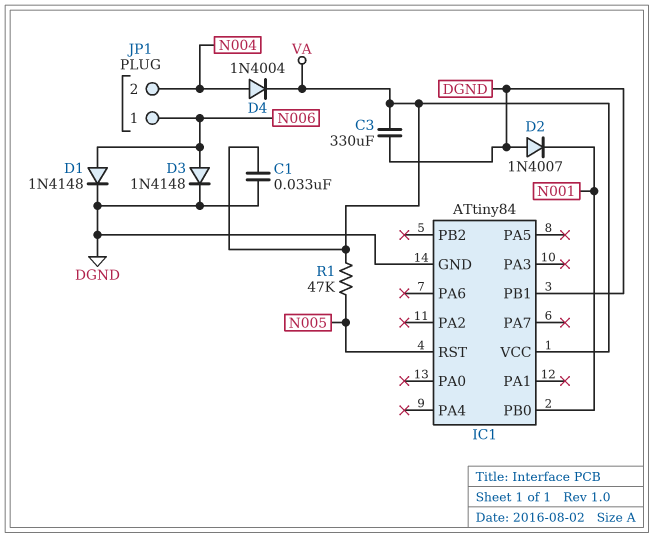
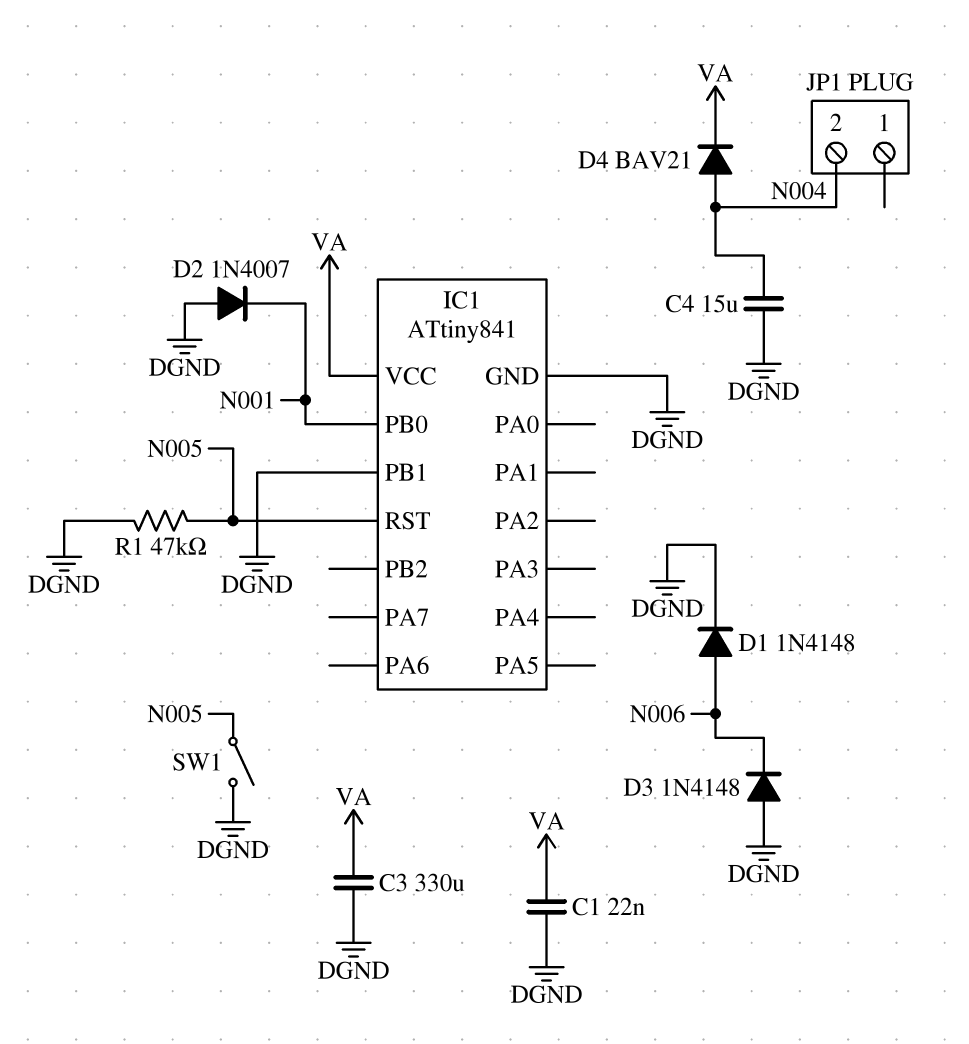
C1: 33nF (DGND, VA) -> 22nF (DGND, VA)
C4: none -> 15uF (DGND, N004)
D3: diode 1N4148 (A N006, K DGND) -> diode 1N4148 (A DGND, K N006)
D4: diode 1N4004 (A N004, K VA) -> diode BAV21 (A N004, K VA)
IC1: ATtiny84 -> ATtiny841
JP1 pin 1: N006 -> none
R1: 47k (N005, VA) -> 47k (DGND, N005)
SW1: none -> switch (DGND, N005)

